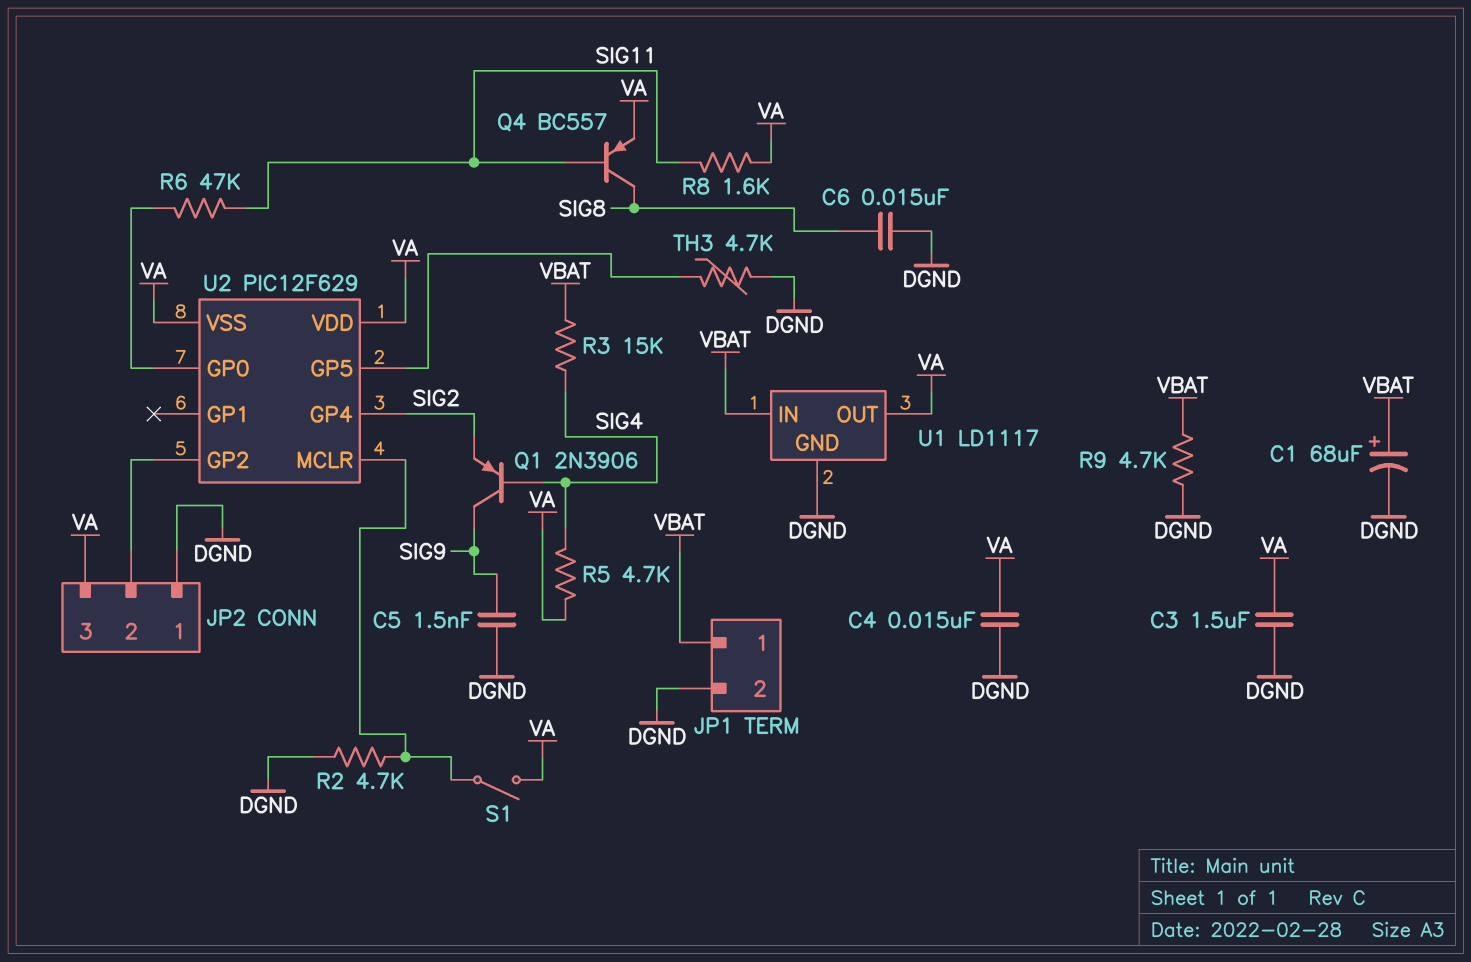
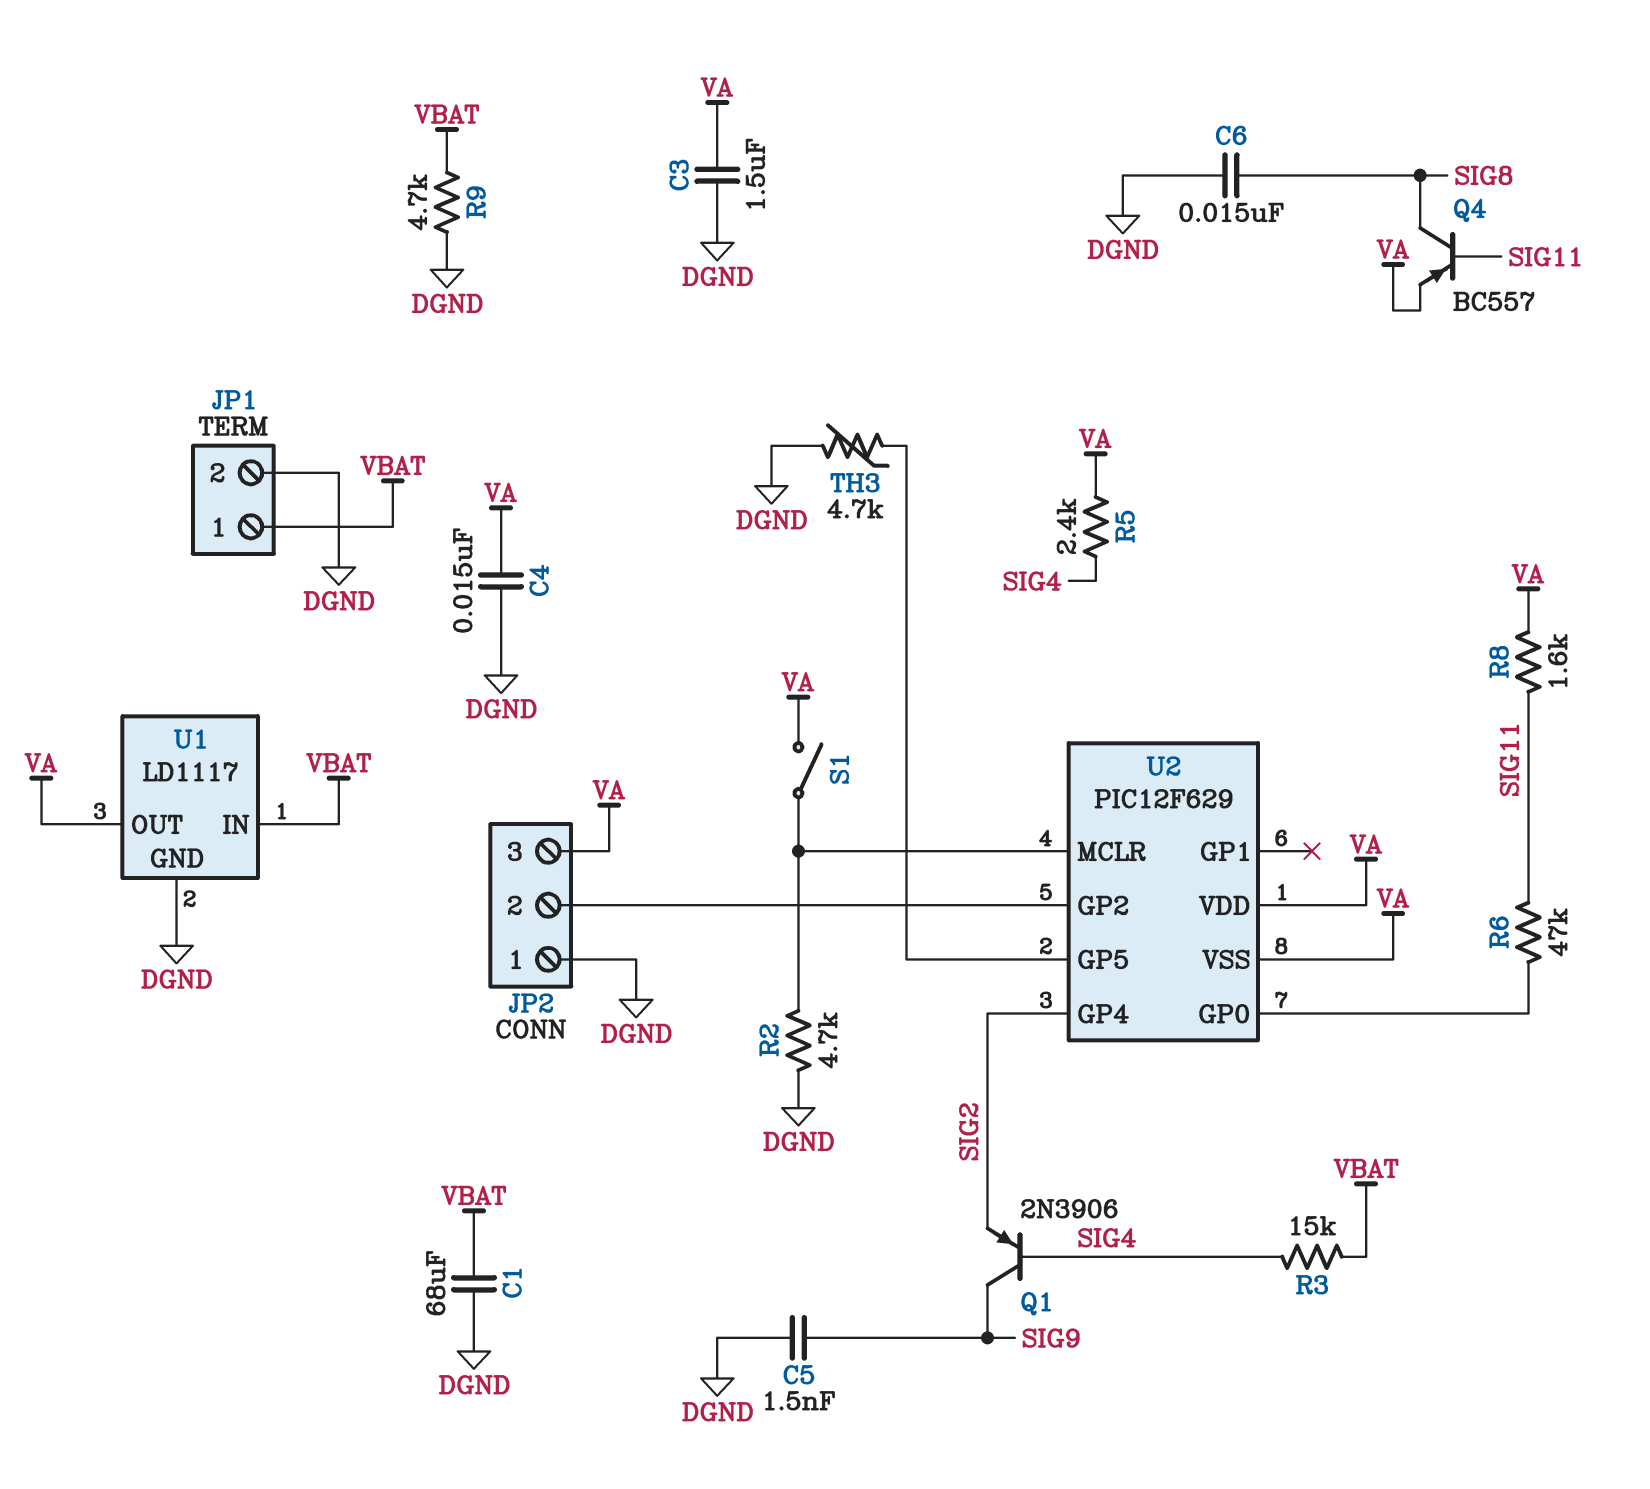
C1: 68uF (plus VBAT, minus DGND) -> 68uF (DGND, VBAT)
R5: 4.7k (SIG4, VA) -> 2.4k (SIG4, VA)

